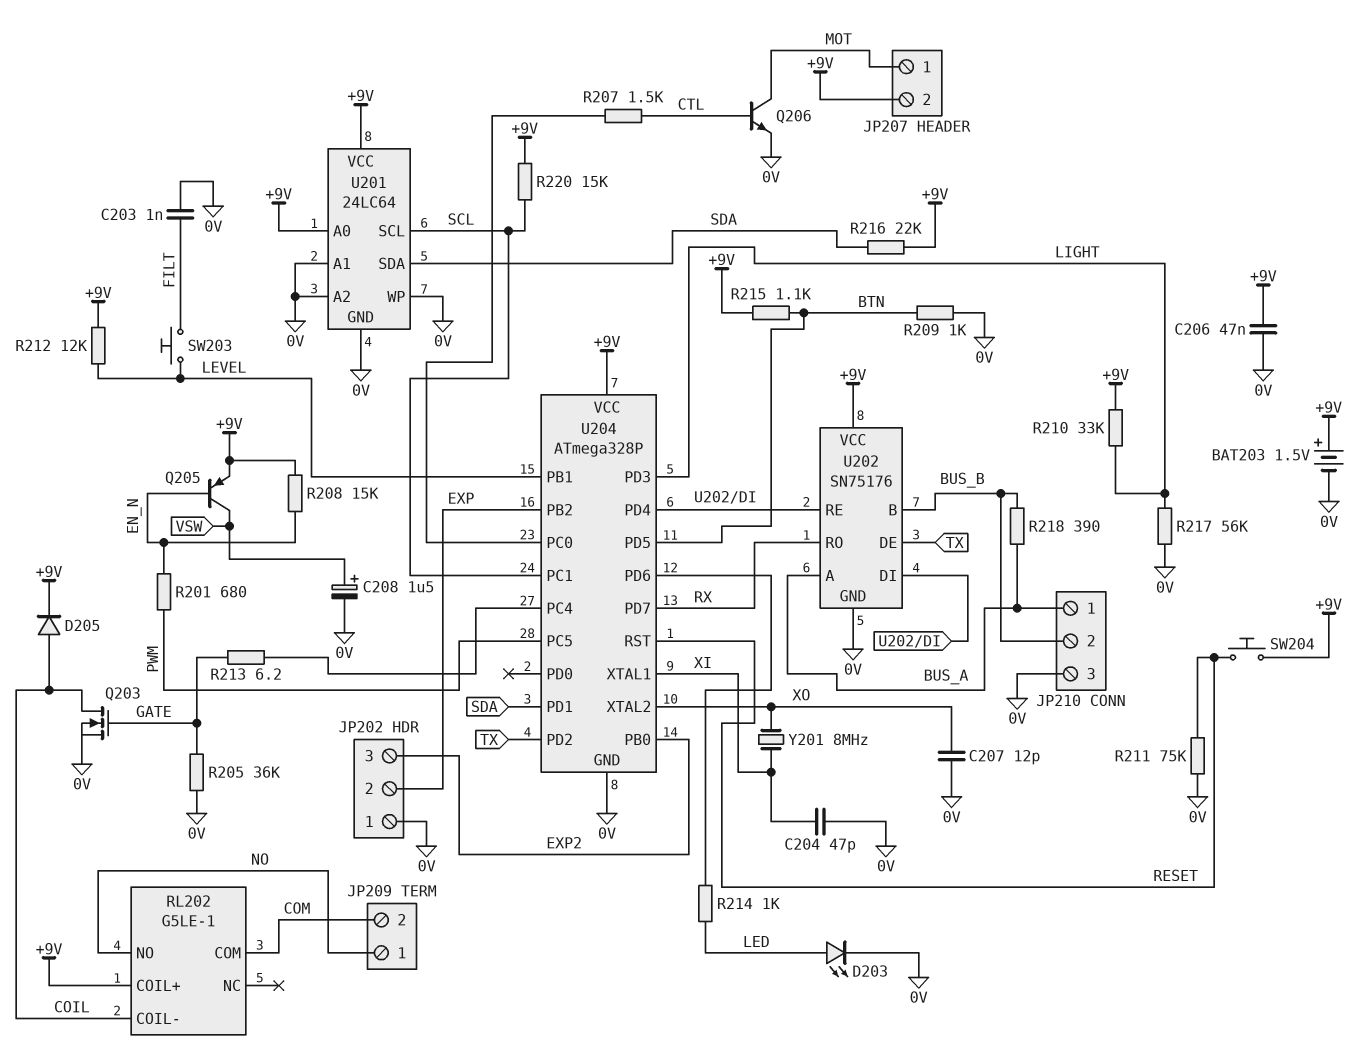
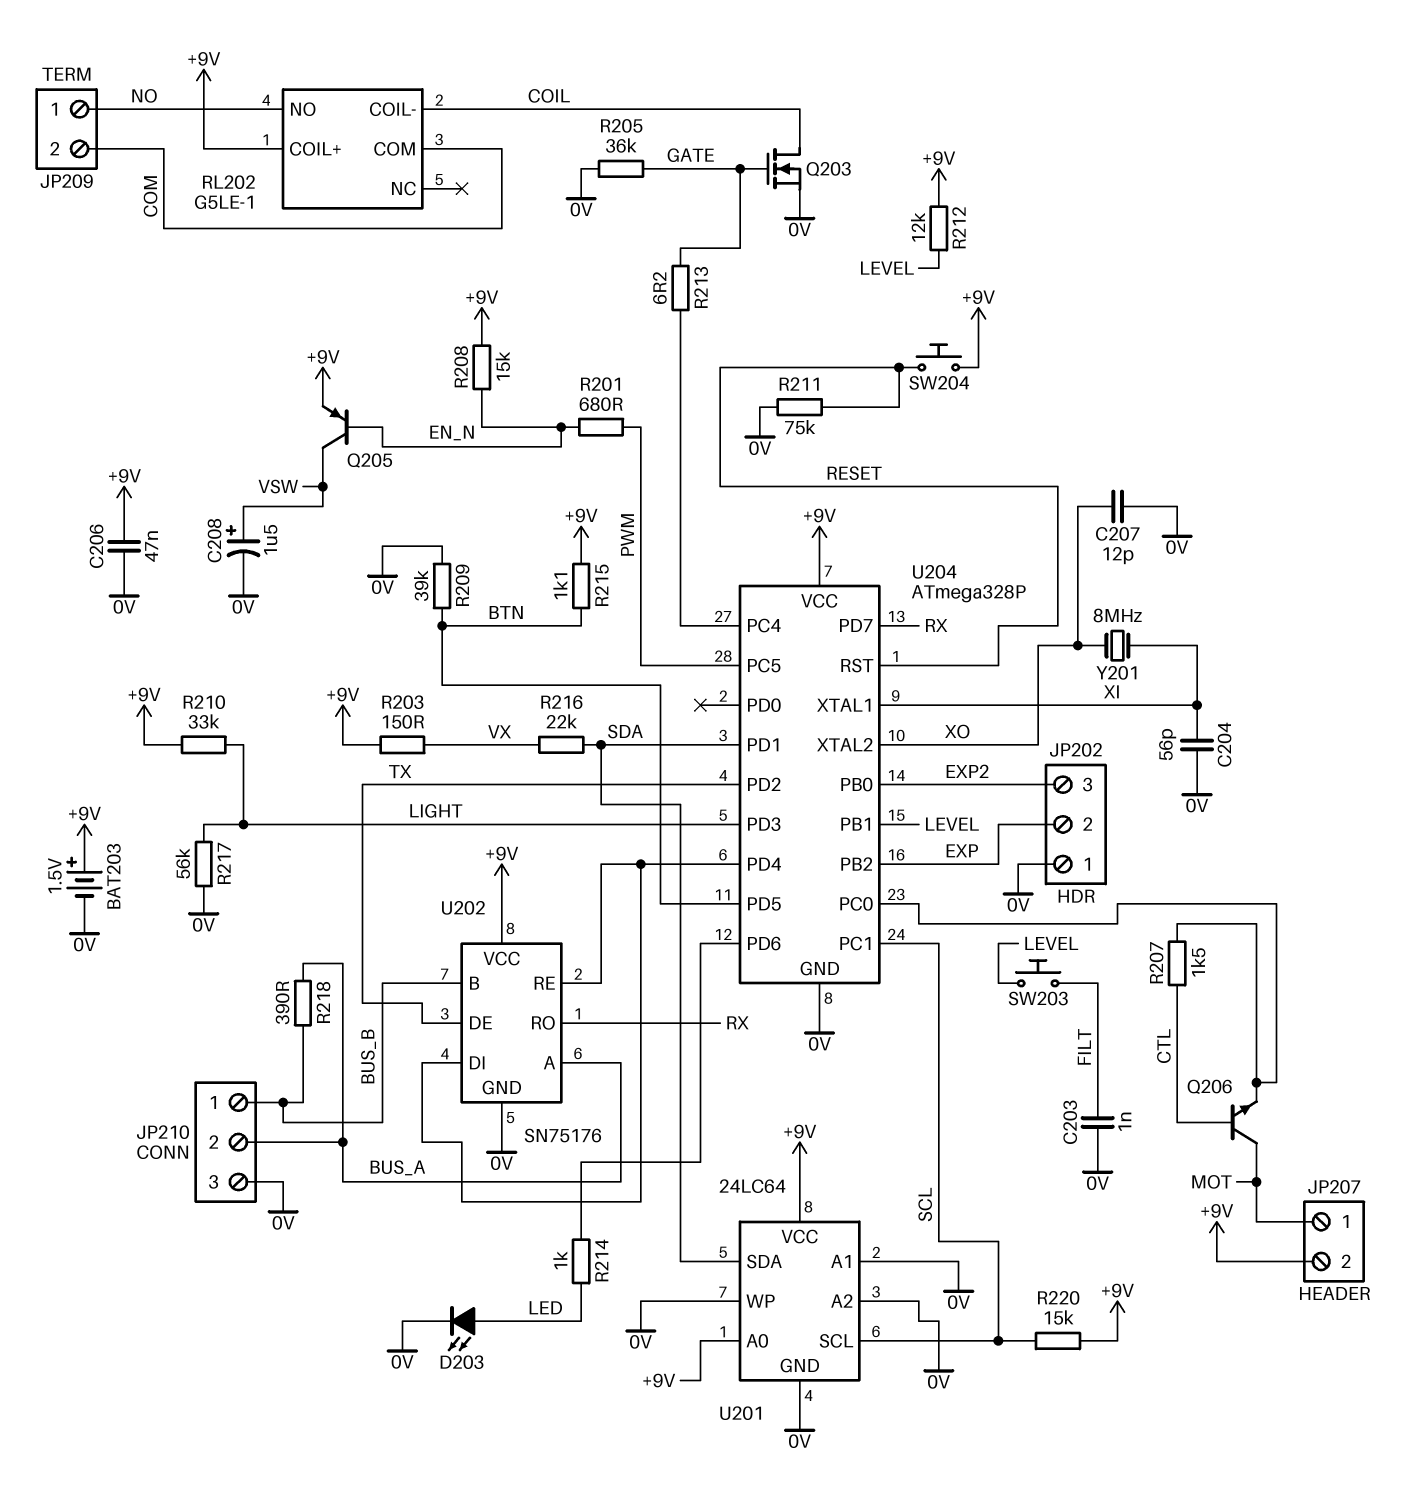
C204: 47pF (0V, XI) -> 56pF (0V, XI)
D205: diode (A COIL, K +9V) -> none
JP210 pin 1: BUS_A -> BUS_B
JP210 pin 2: BUS_B -> BUS_A
Q206: NPN (B CTL, C MOT, E 0V) -> NPN (B CTL, C MOT, E U204/PC0)
R203: none -> 150 (+9V, VX)
R209: 1k (0V, BTN) -> 39k (0V, BTN)
R216: 22k (+9V, SDA) -> 22k (SDA, VX)

